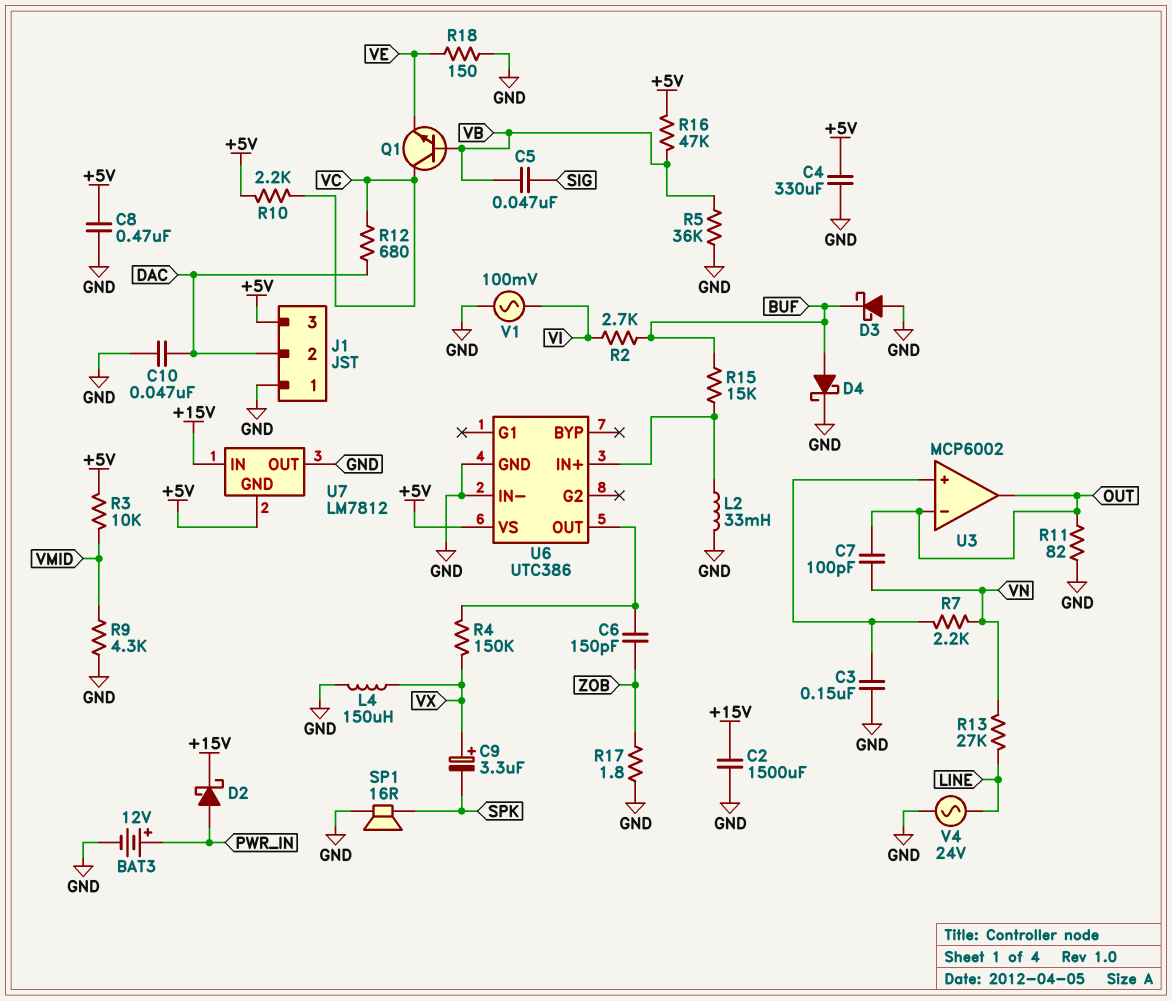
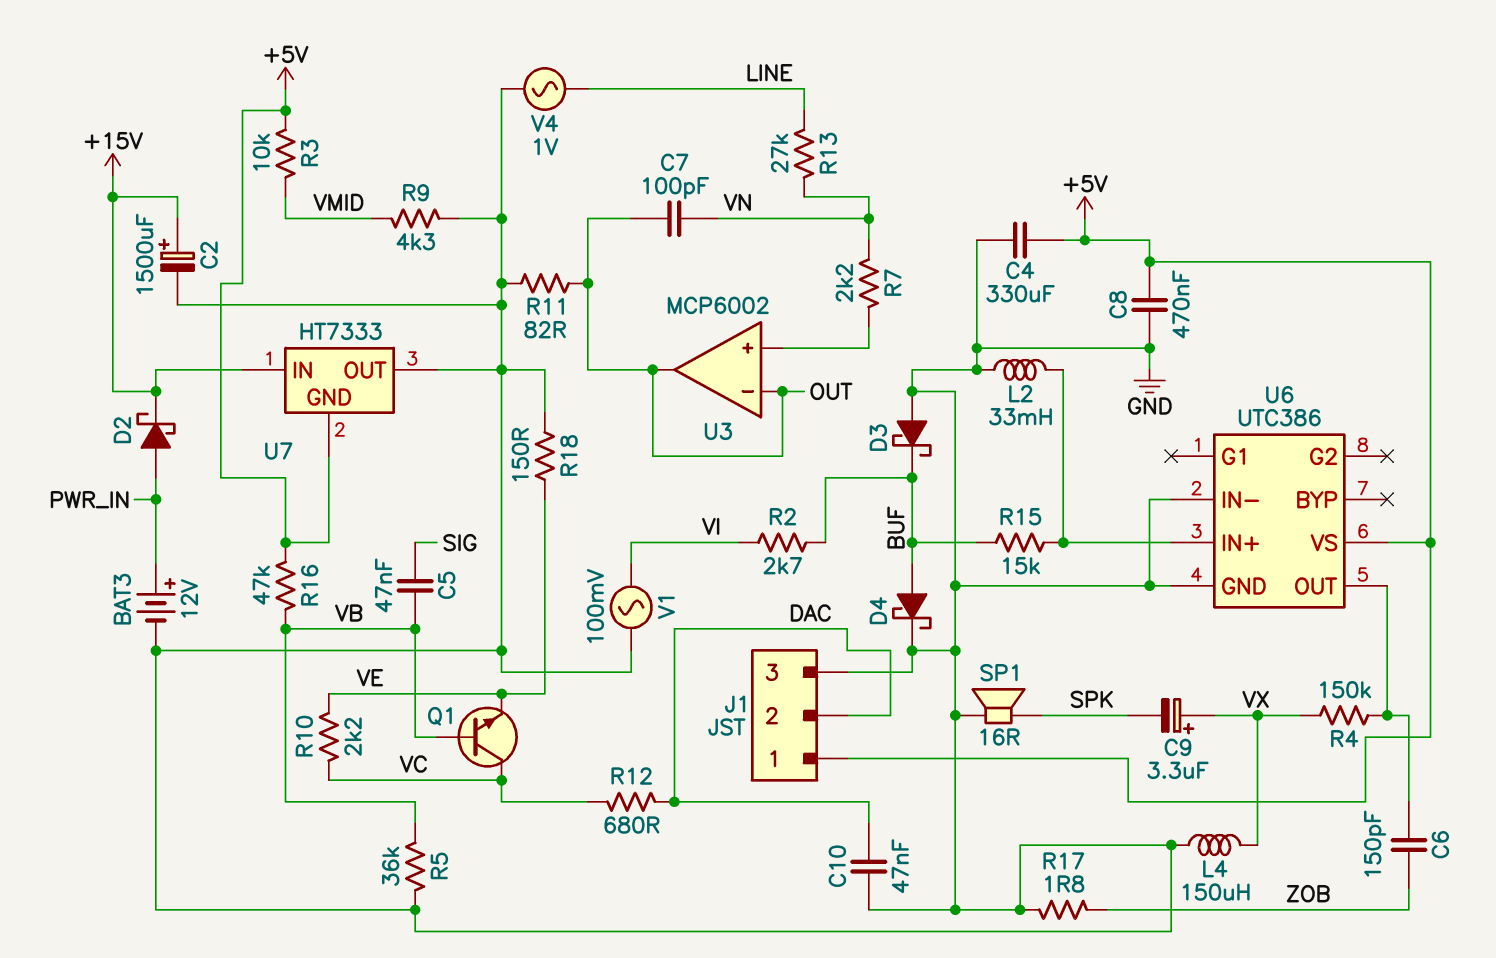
C2: 1500uF (+15V, GND) -> 1500uF (plus +15V, minus GND)
C3: 150nF (GND, U3/in+) -> none
J1 pin 1: GND -> +5V
J1 pin 3: +5V -> GND
R10: 2.2k (+5V, VC) -> 2.2k (VC, VE)
U7: LM7812 -> HT7333
V4: AC 24V (GND, LINE) -> AC 1V (GND, LINE)

